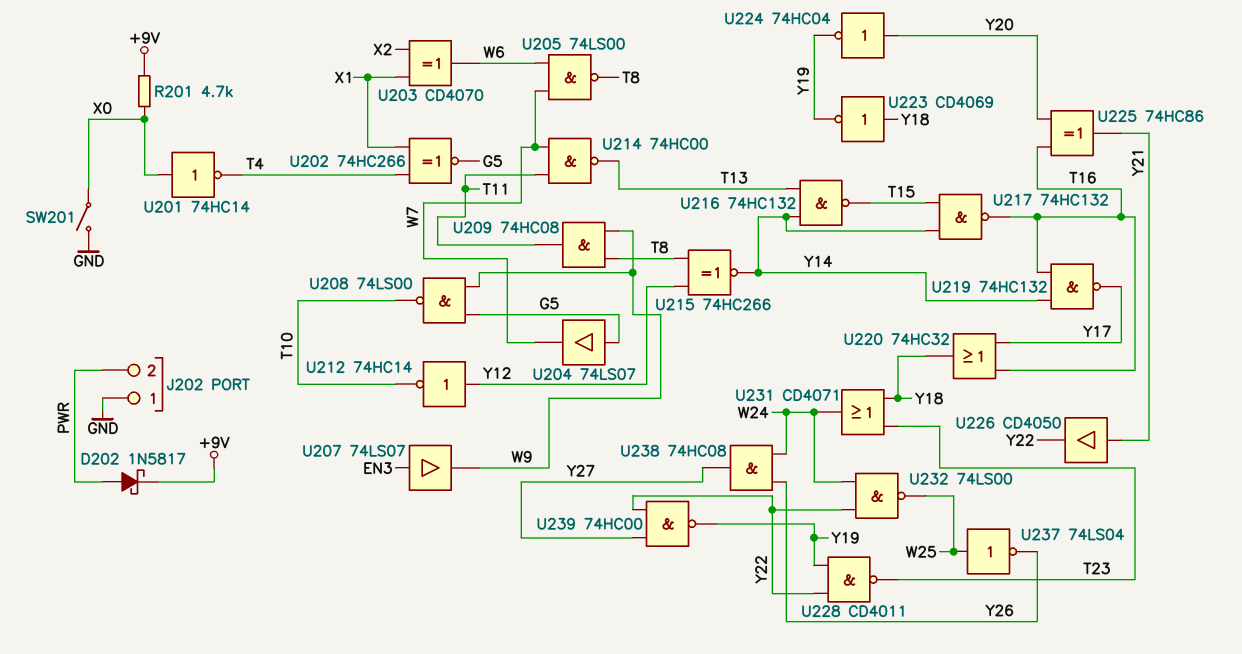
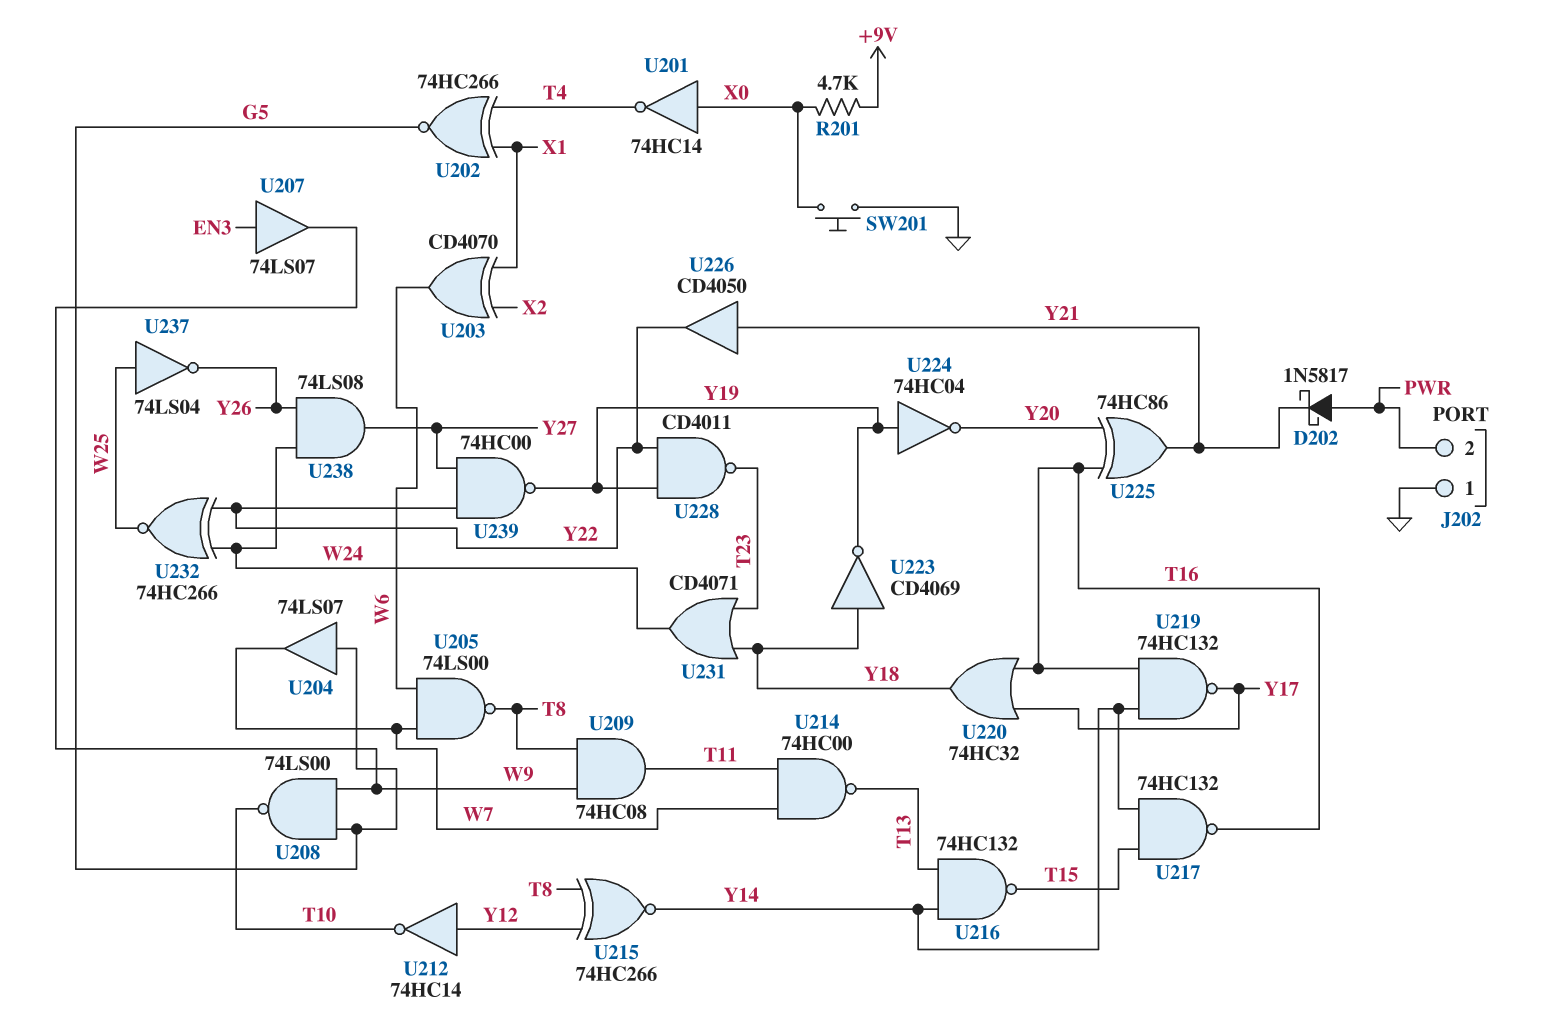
D202: schottky 1N5817 (A PWR, K +9V) -> schottky 1N5817 (A PWR, K Y21)
SW201: switch (GND, X0) -> button (GND, X0)
U224: NOT 74HC04 (in Y20, out Y19) -> NOT 74HC04 (in Y19, out Y20)
U232: NAND 74LS00 (in W24, in Y22, out W25) -> XNOR 74HC266 (in W24, in Y22, out W25)
U238: AND 74HC08 (in W24, in Y26, out Y27) -> AND 74LS08 (in W24, in Y26, out Y27)

